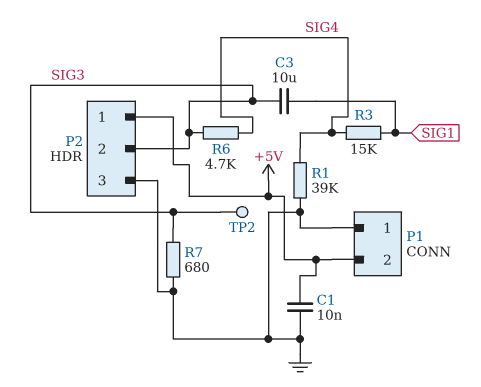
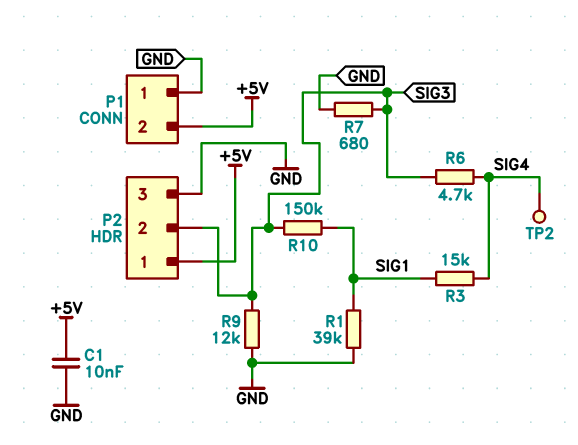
C3: 10uF (SIG1, SIG3) -> none
R1: 39k (GND, SIG4) -> 39k (GND, SIG1)
R9: none -> 12k (GND, SIG3)
R10: none -> 150k (SIG1, SIG3)
TP2: test point (SIG3) -> test point (SIG4)

